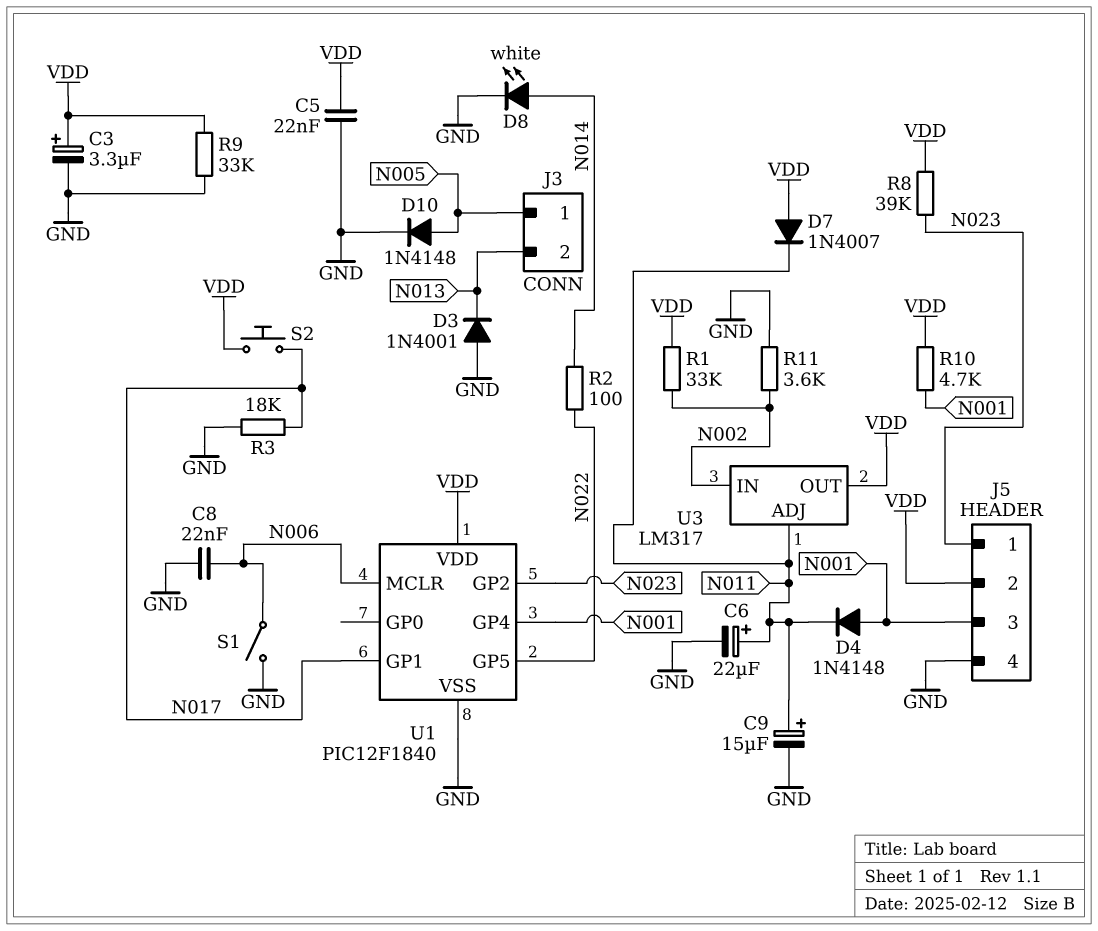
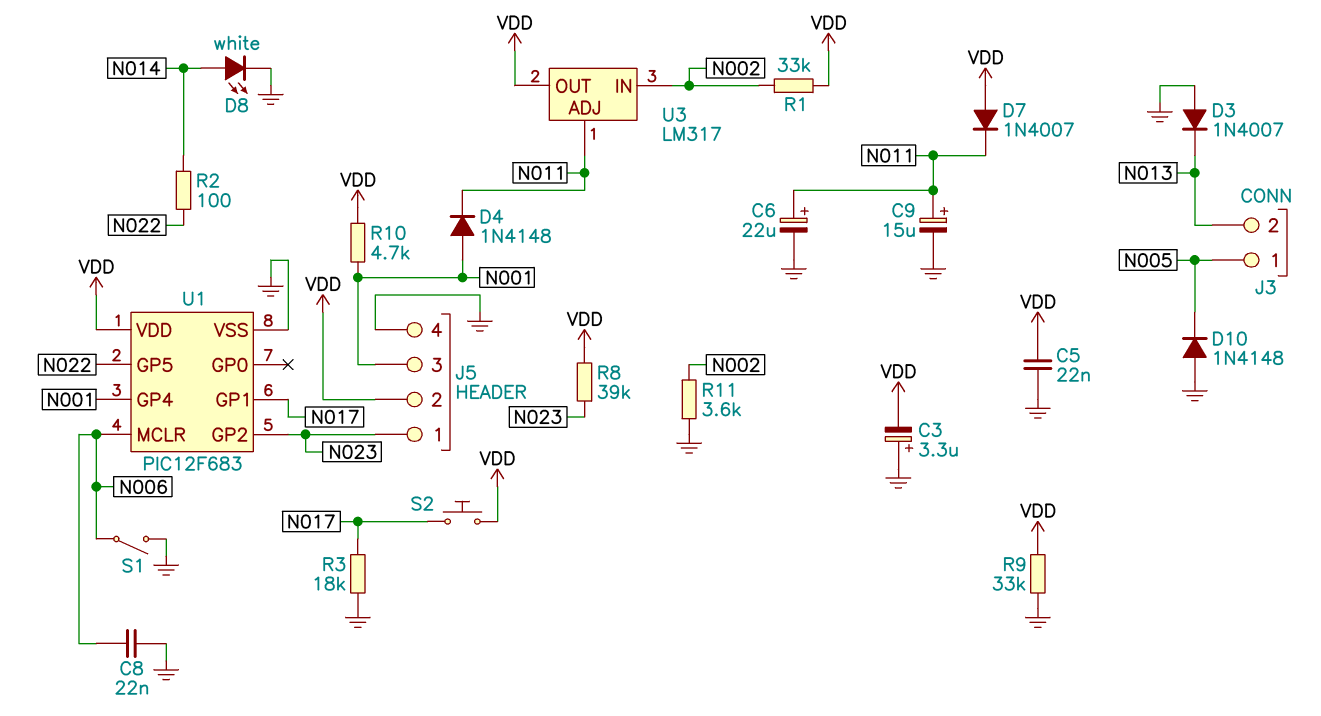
C3: 3.3uF (plus VDD, minus GND) -> 3.3uF (plus GND, minus VDD)
D3: diode 1N4001 (A GND, K N013) -> diode 1N4007 (A GND, K N013)
D10: diode 1N4148 (A N005, K GND) -> diode 1N4148 (A GND, K N005)
U1: PIC12F1840 -> PIC12F683

